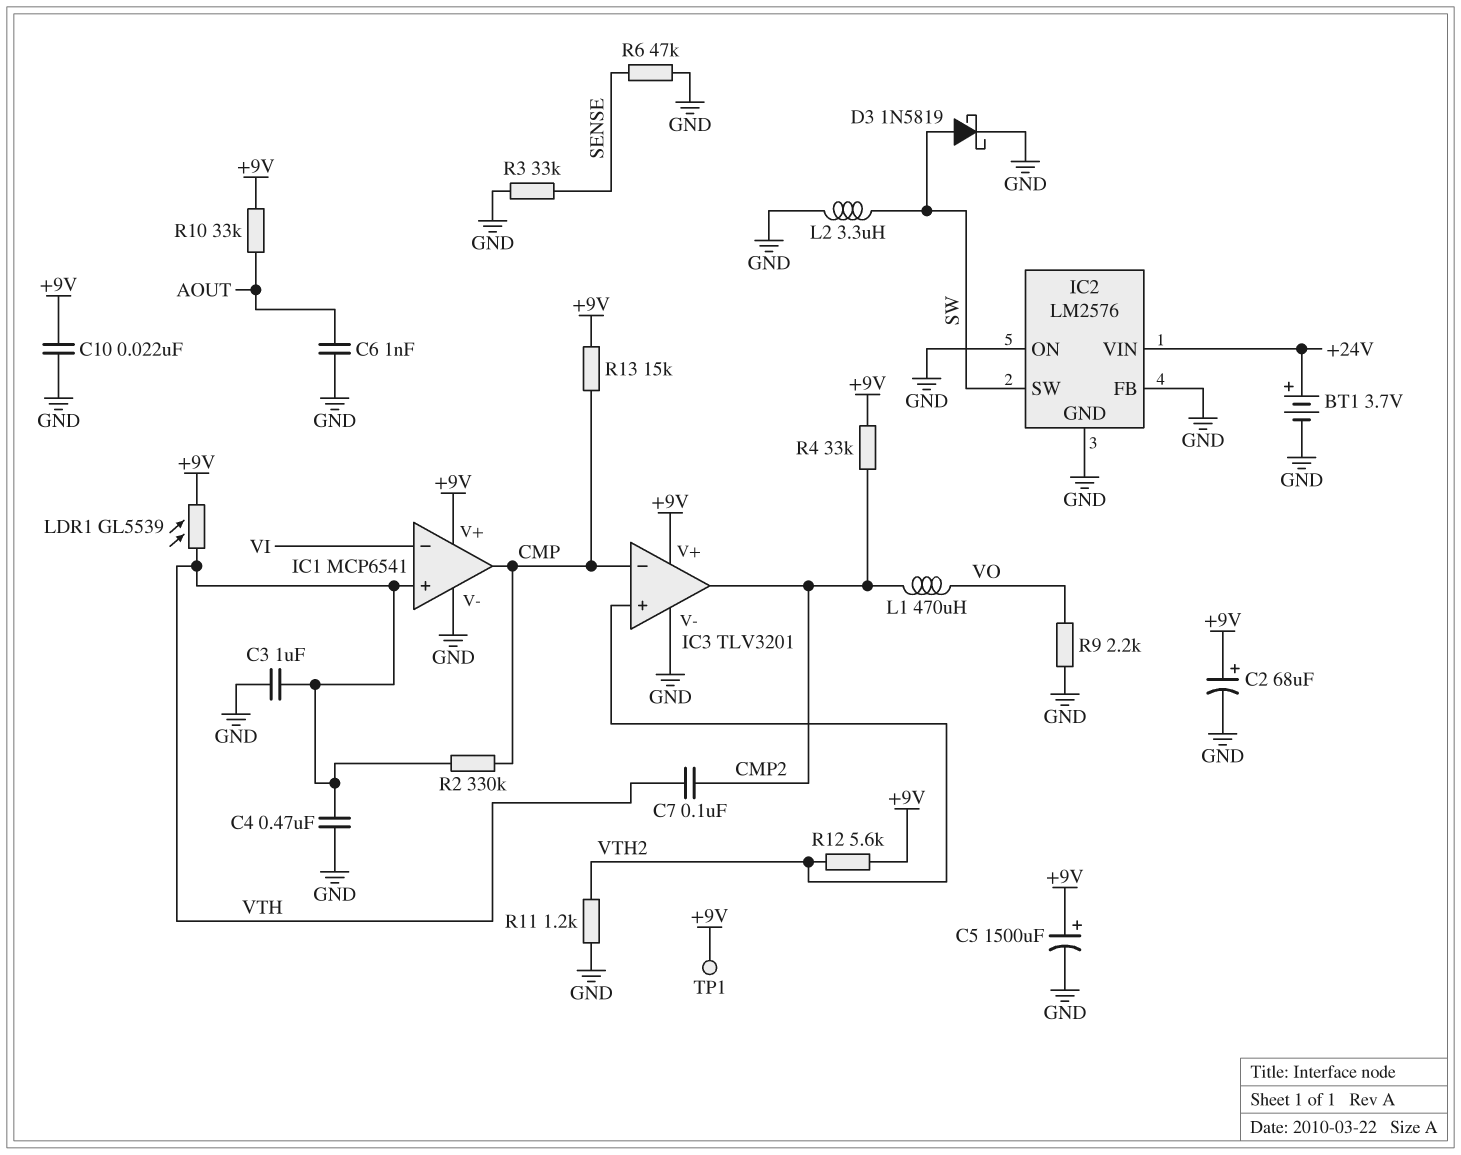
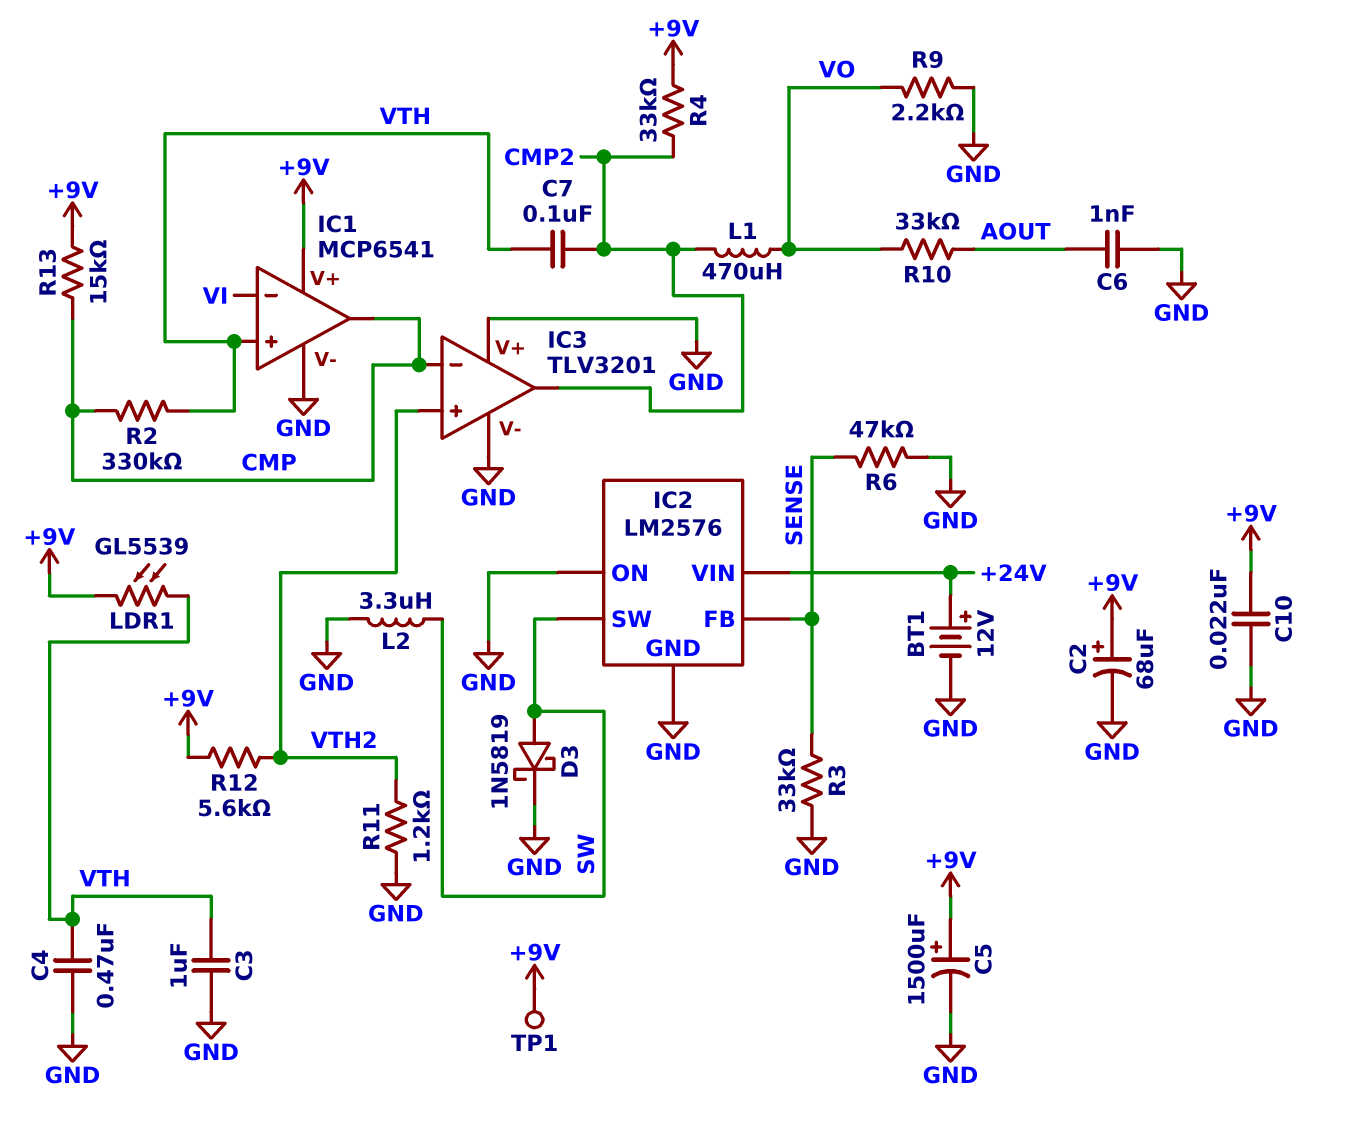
BT1: 3.7V (plus +24V, minus GND) -> 12V (plus +24V, minus GND)
IC2 pin FB: GND -> SENSE
IC3 pin V+: +9V -> GND
R10: 33k (+9V, AOUT) -> 33k (AOUT, VO)

